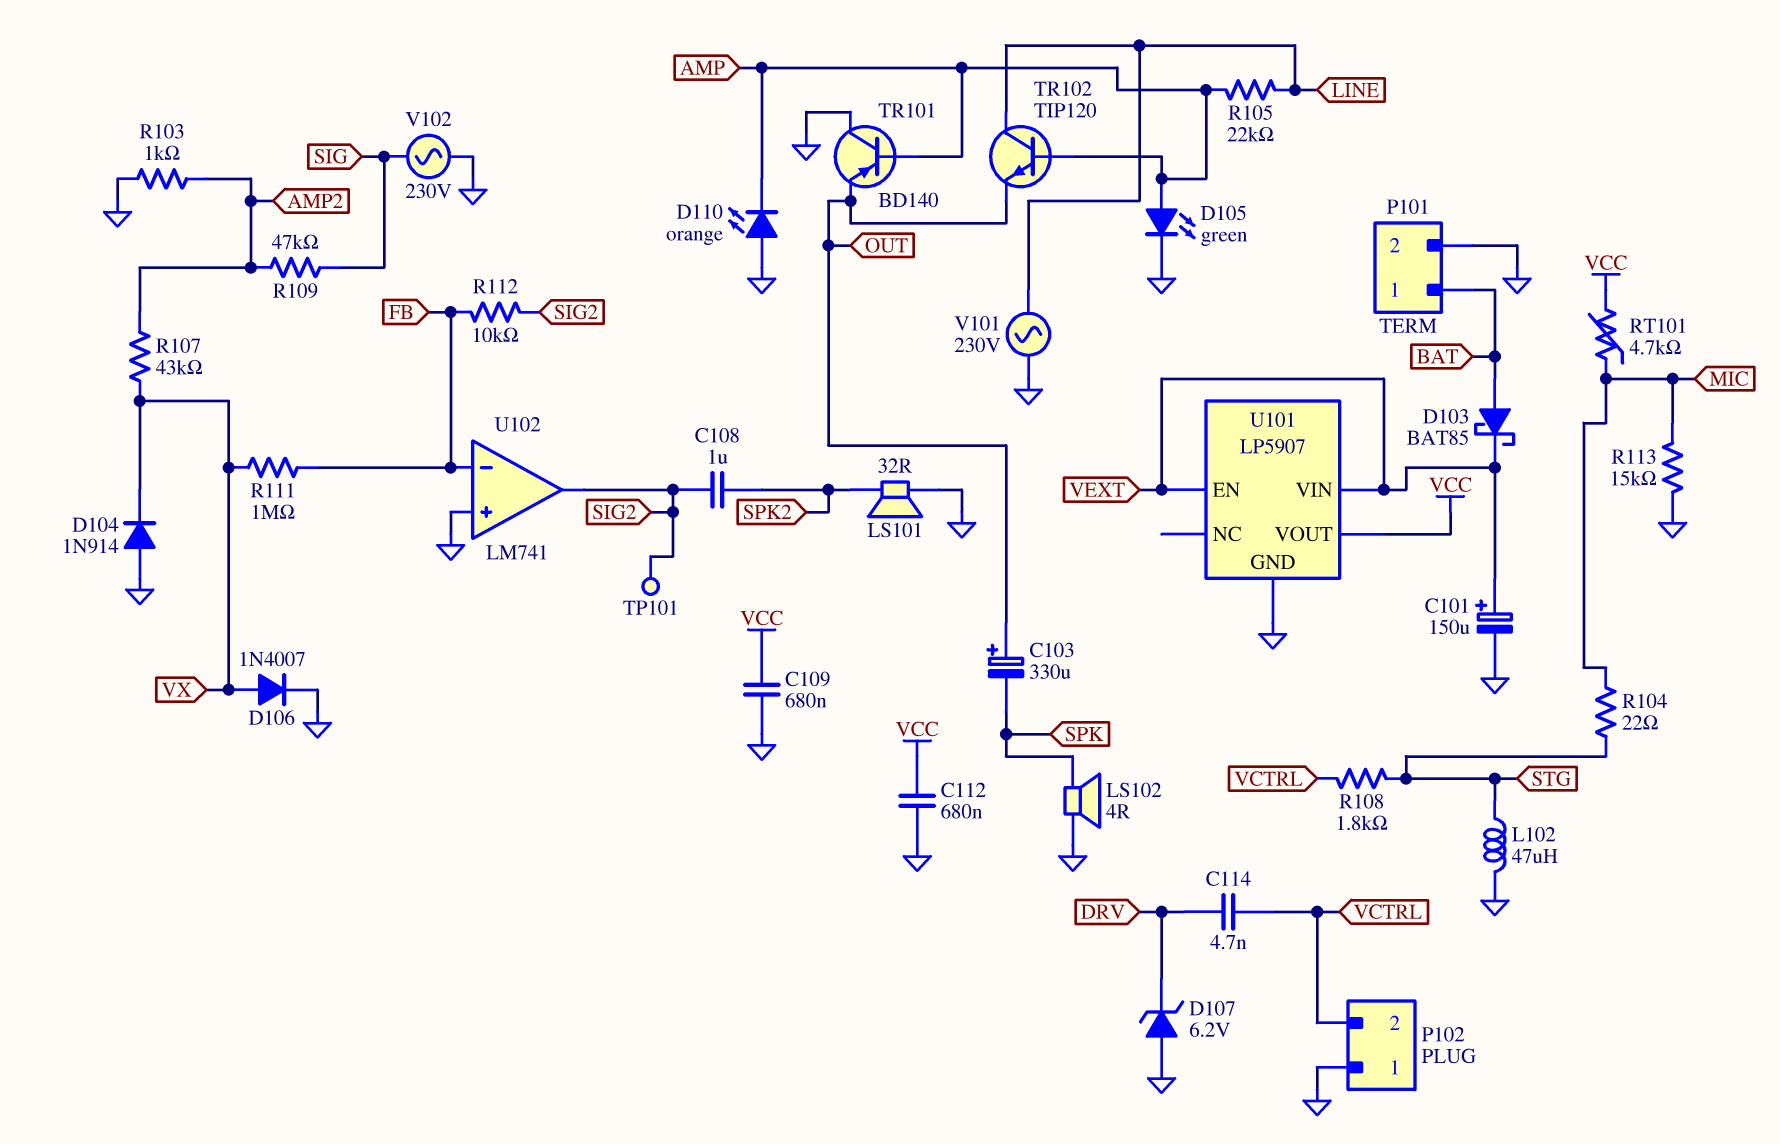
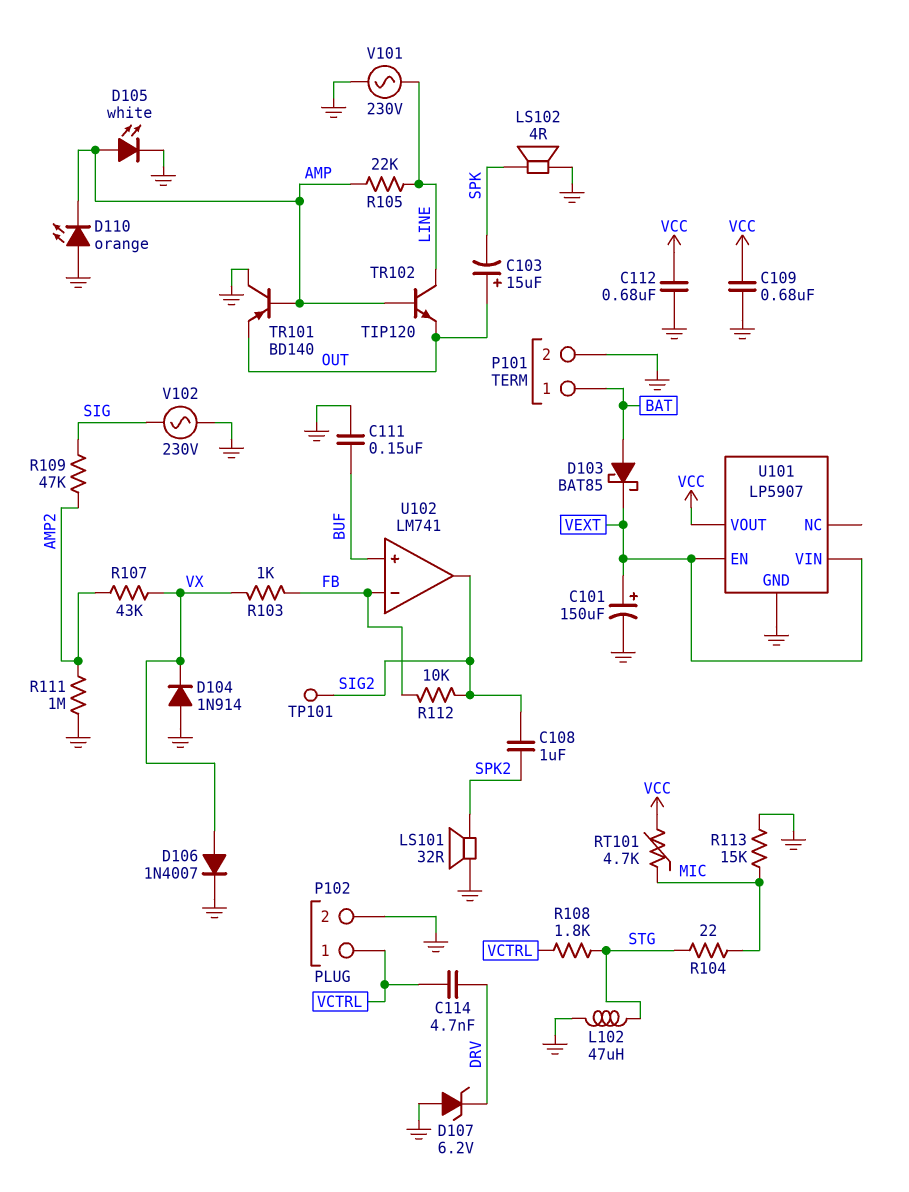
C103: 330uF (plus OUT, minus SPK) -> 15uF (plus OUT, minus SPK)
C111: none -> 150nF (BUF, GND)
D105: LED green (A AMP, K GND) -> LED white (A AMP, K GND)
P102 pin 1: GND -> VCTRL
P102 pin 2: VCTRL -> GND
R103: 1k (AMP2, GND) -> 1k (FB, VX)
R111: 1M (FB, VX) -> 1M (AMP2, GND)
U102 pin in+: GND -> BUF

